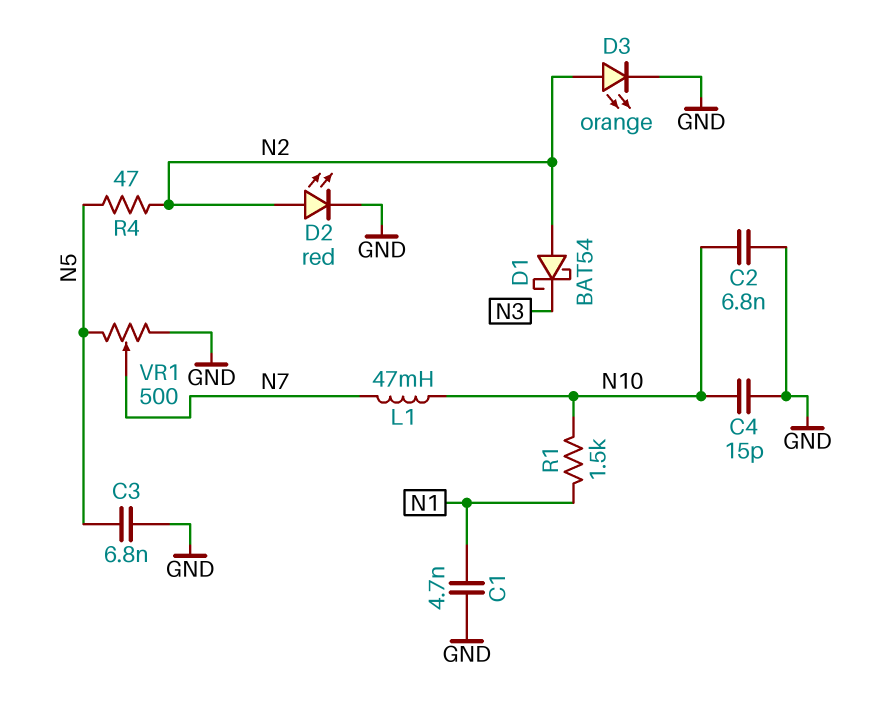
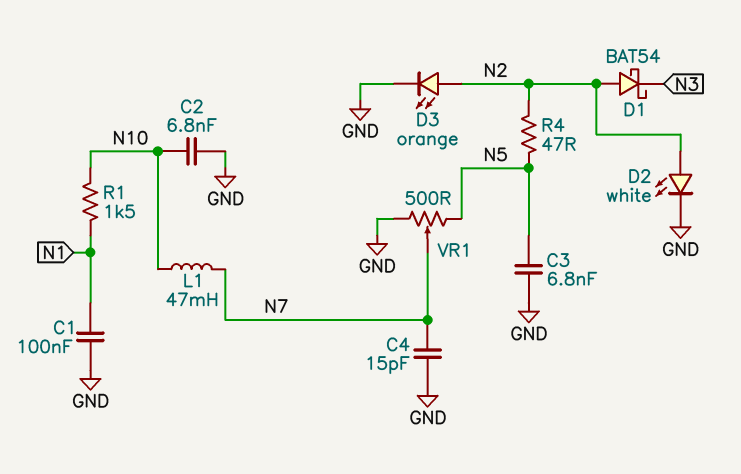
C1: 4.7nF (GND, N1) -> 100nF (GND, N1)
C4: 15pF (GND, N10) -> 15pF (GND, N7)
D2: LED red (A N2, K GND) -> LED white (A N2, K GND)

